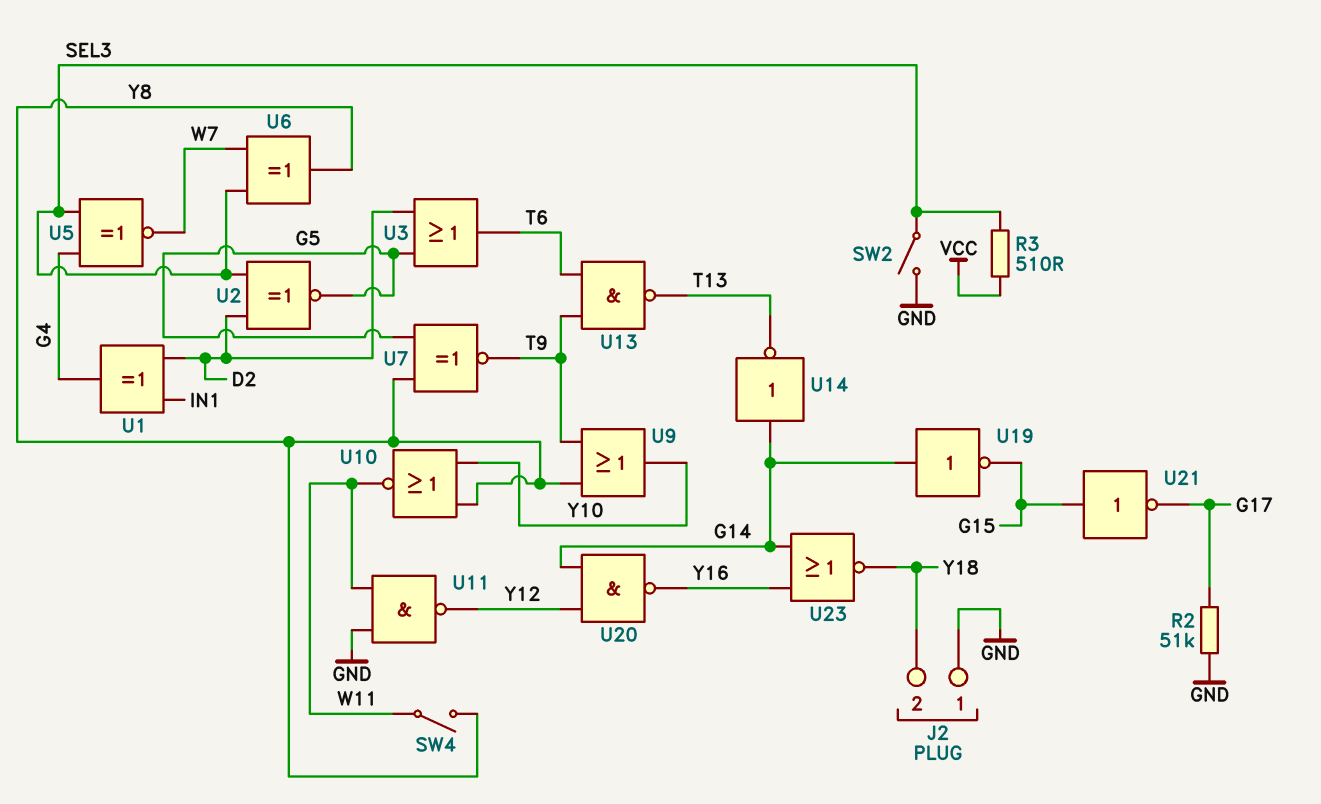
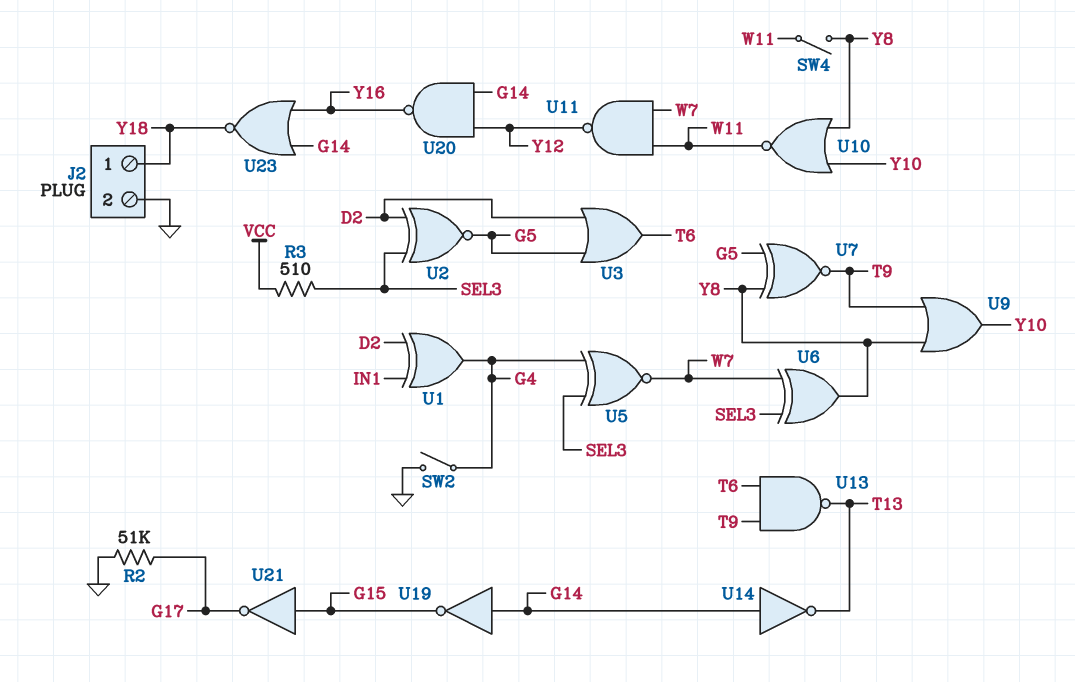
J2 pin 1: GND -> Y18
J2 pin 2: Y18 -> GND
SW2: switch (GND, SEL3) -> switch (G4, GND)
U11: NAND (in GND, in W11, out Y12) -> NAND (in W7, in W11, out Y12)

